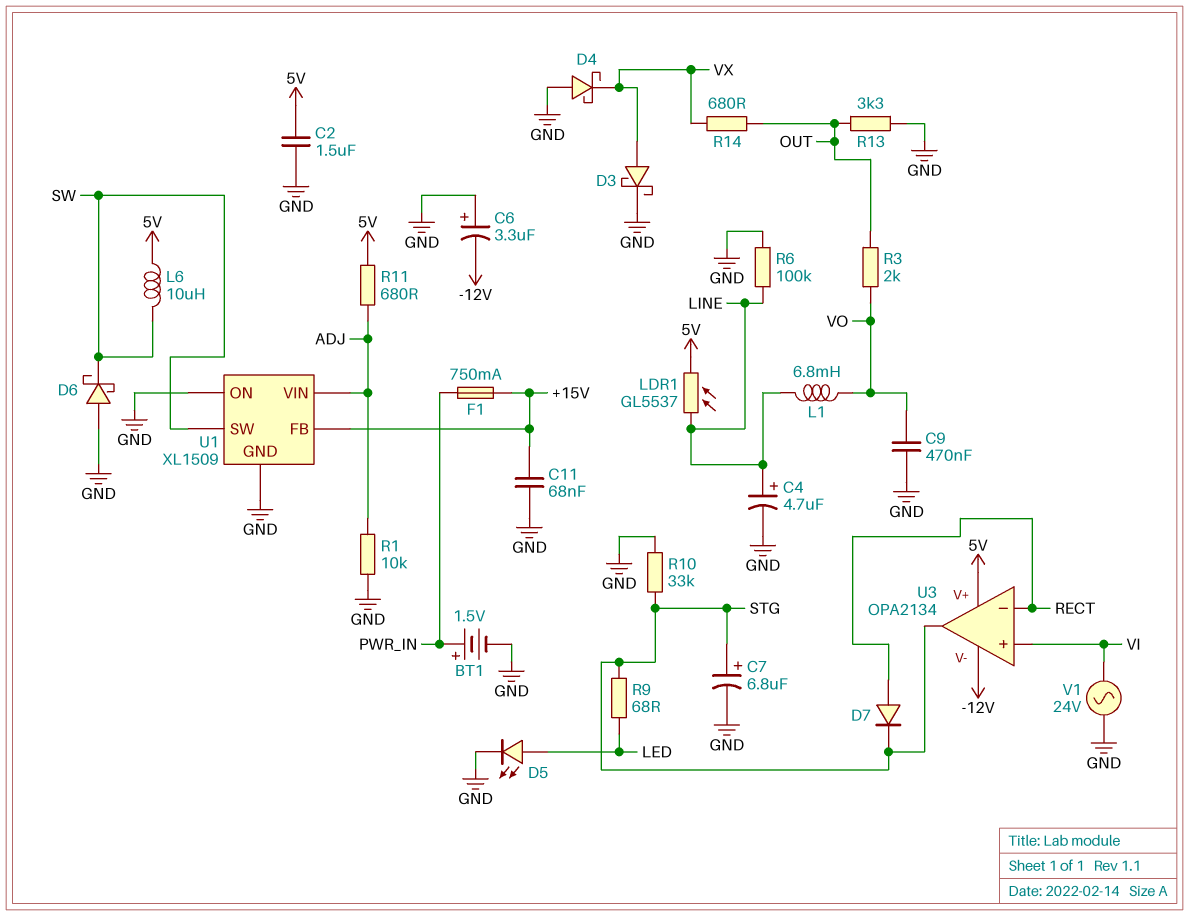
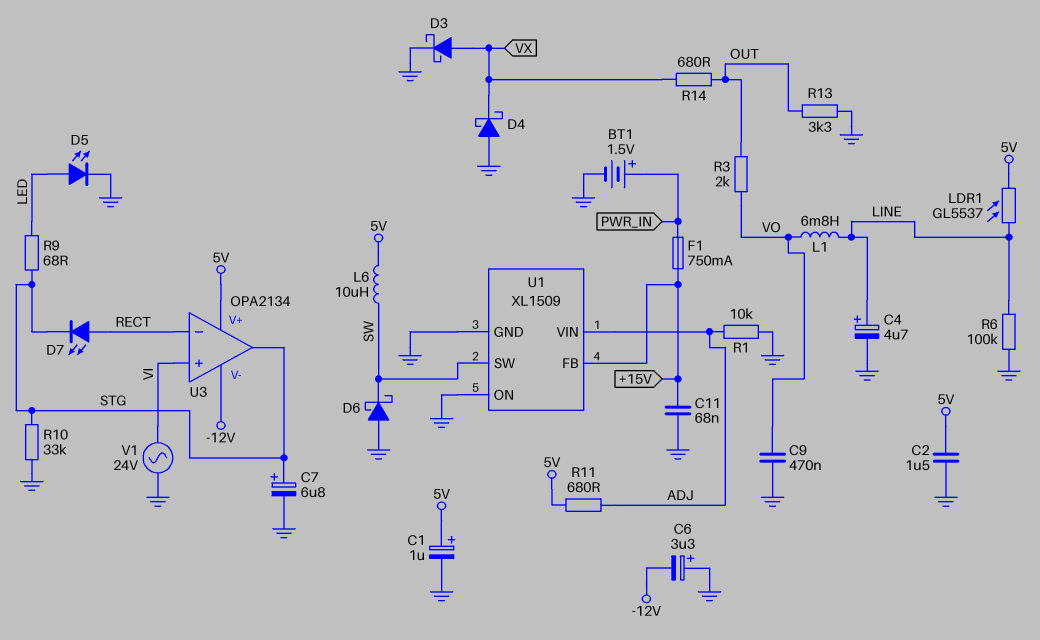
C1: none -> 1uF (plus 5V, minus GND)
D7: diode (A RECT, K STG) -> LED (A RECT, K STG)

